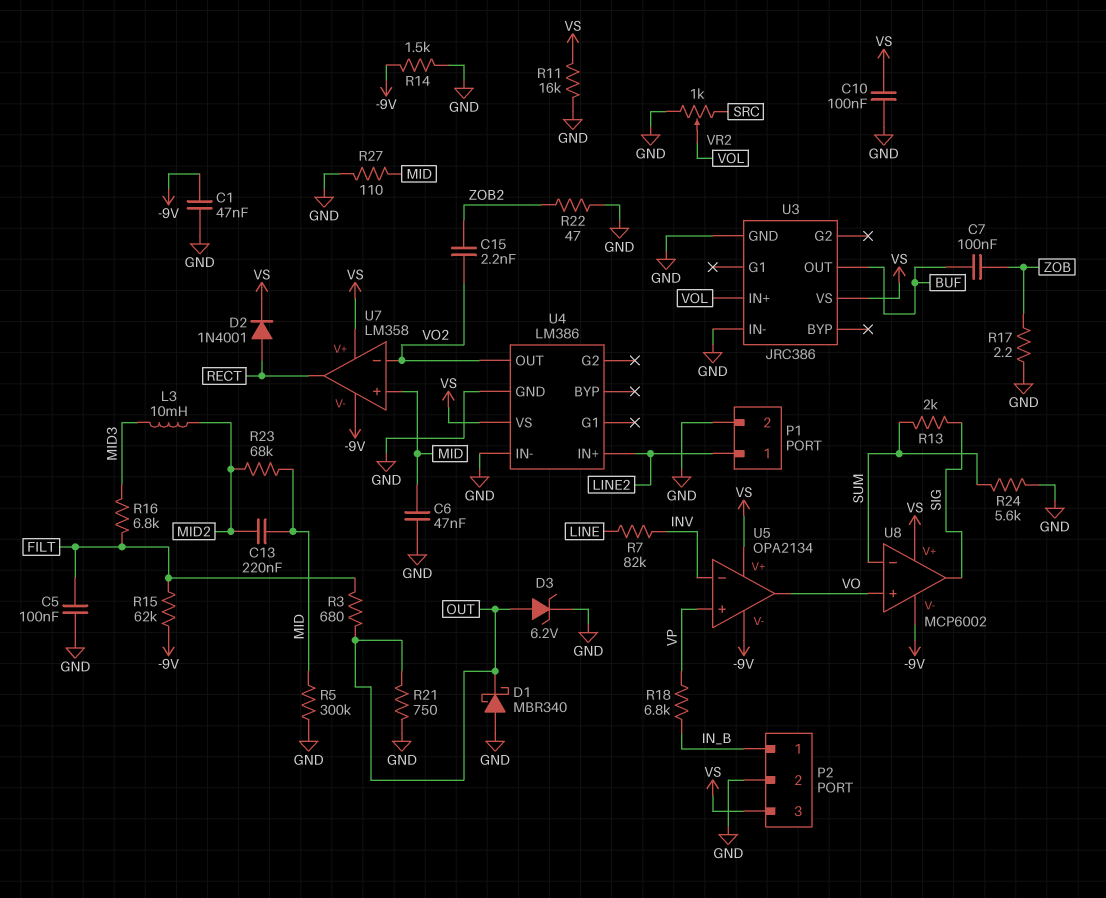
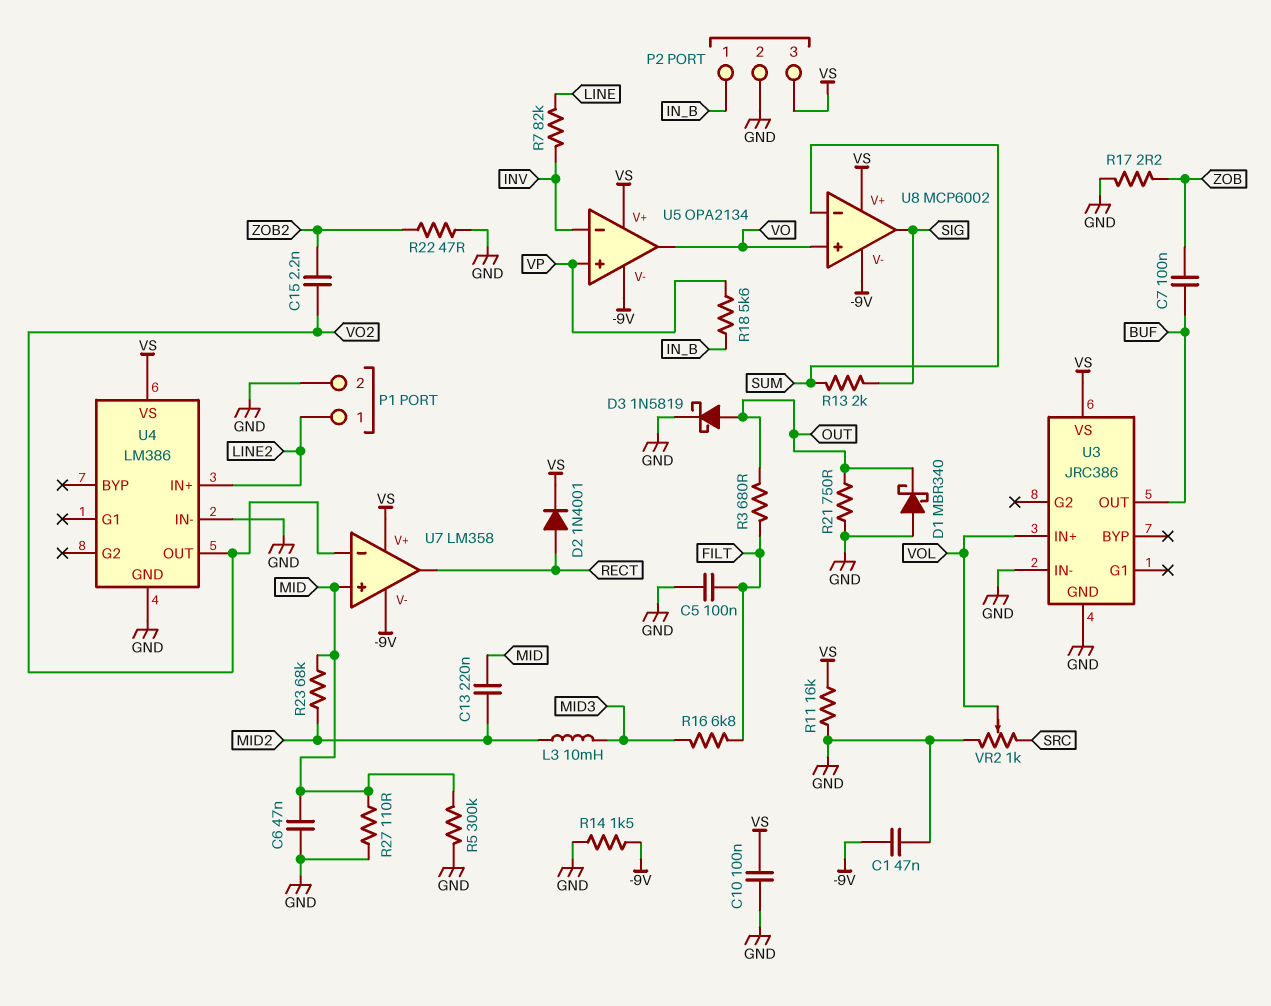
D3: zener 6.2V (A OUT, K GND) -> schottky 1N5819 (A OUT, K GND)
R15: 62k (-9V, FILT) -> none
R18: 6.8k (IN_B, VP) -> 5.6k (IN_B, VP)
R24: 5.6k (GND, SUM) -> none

